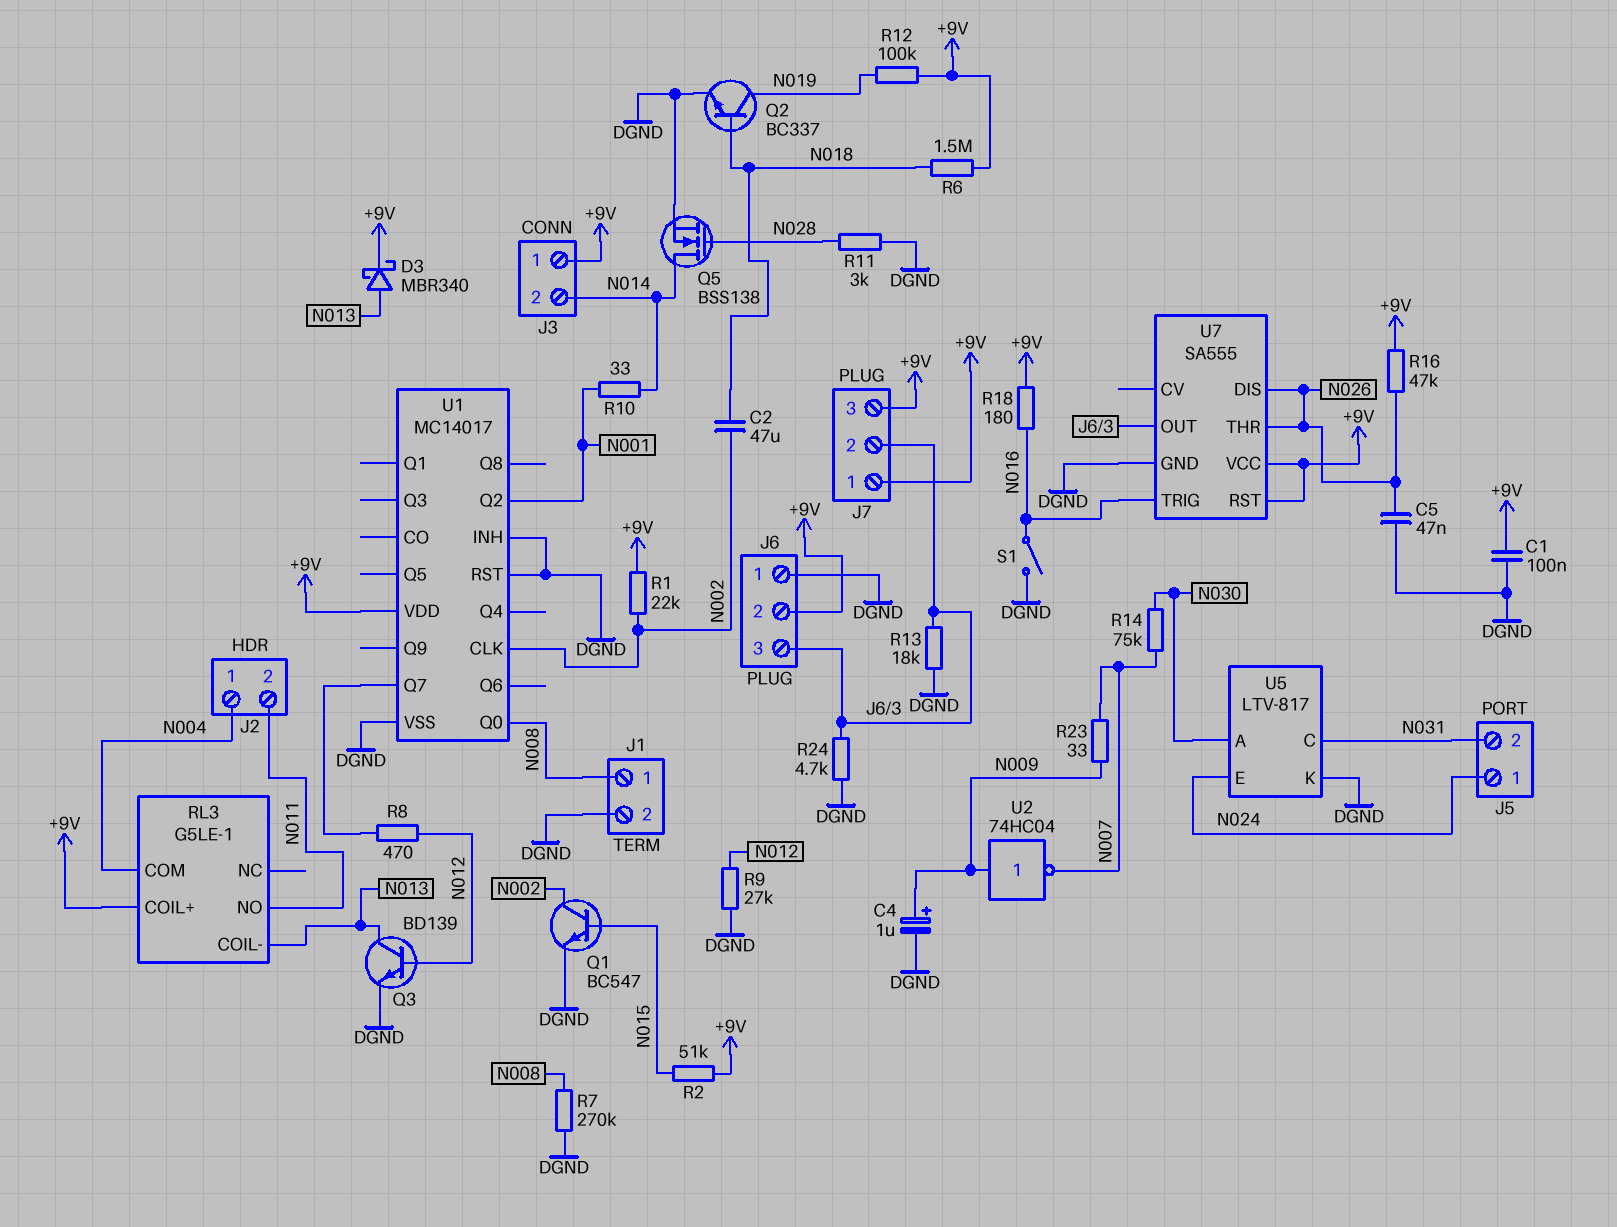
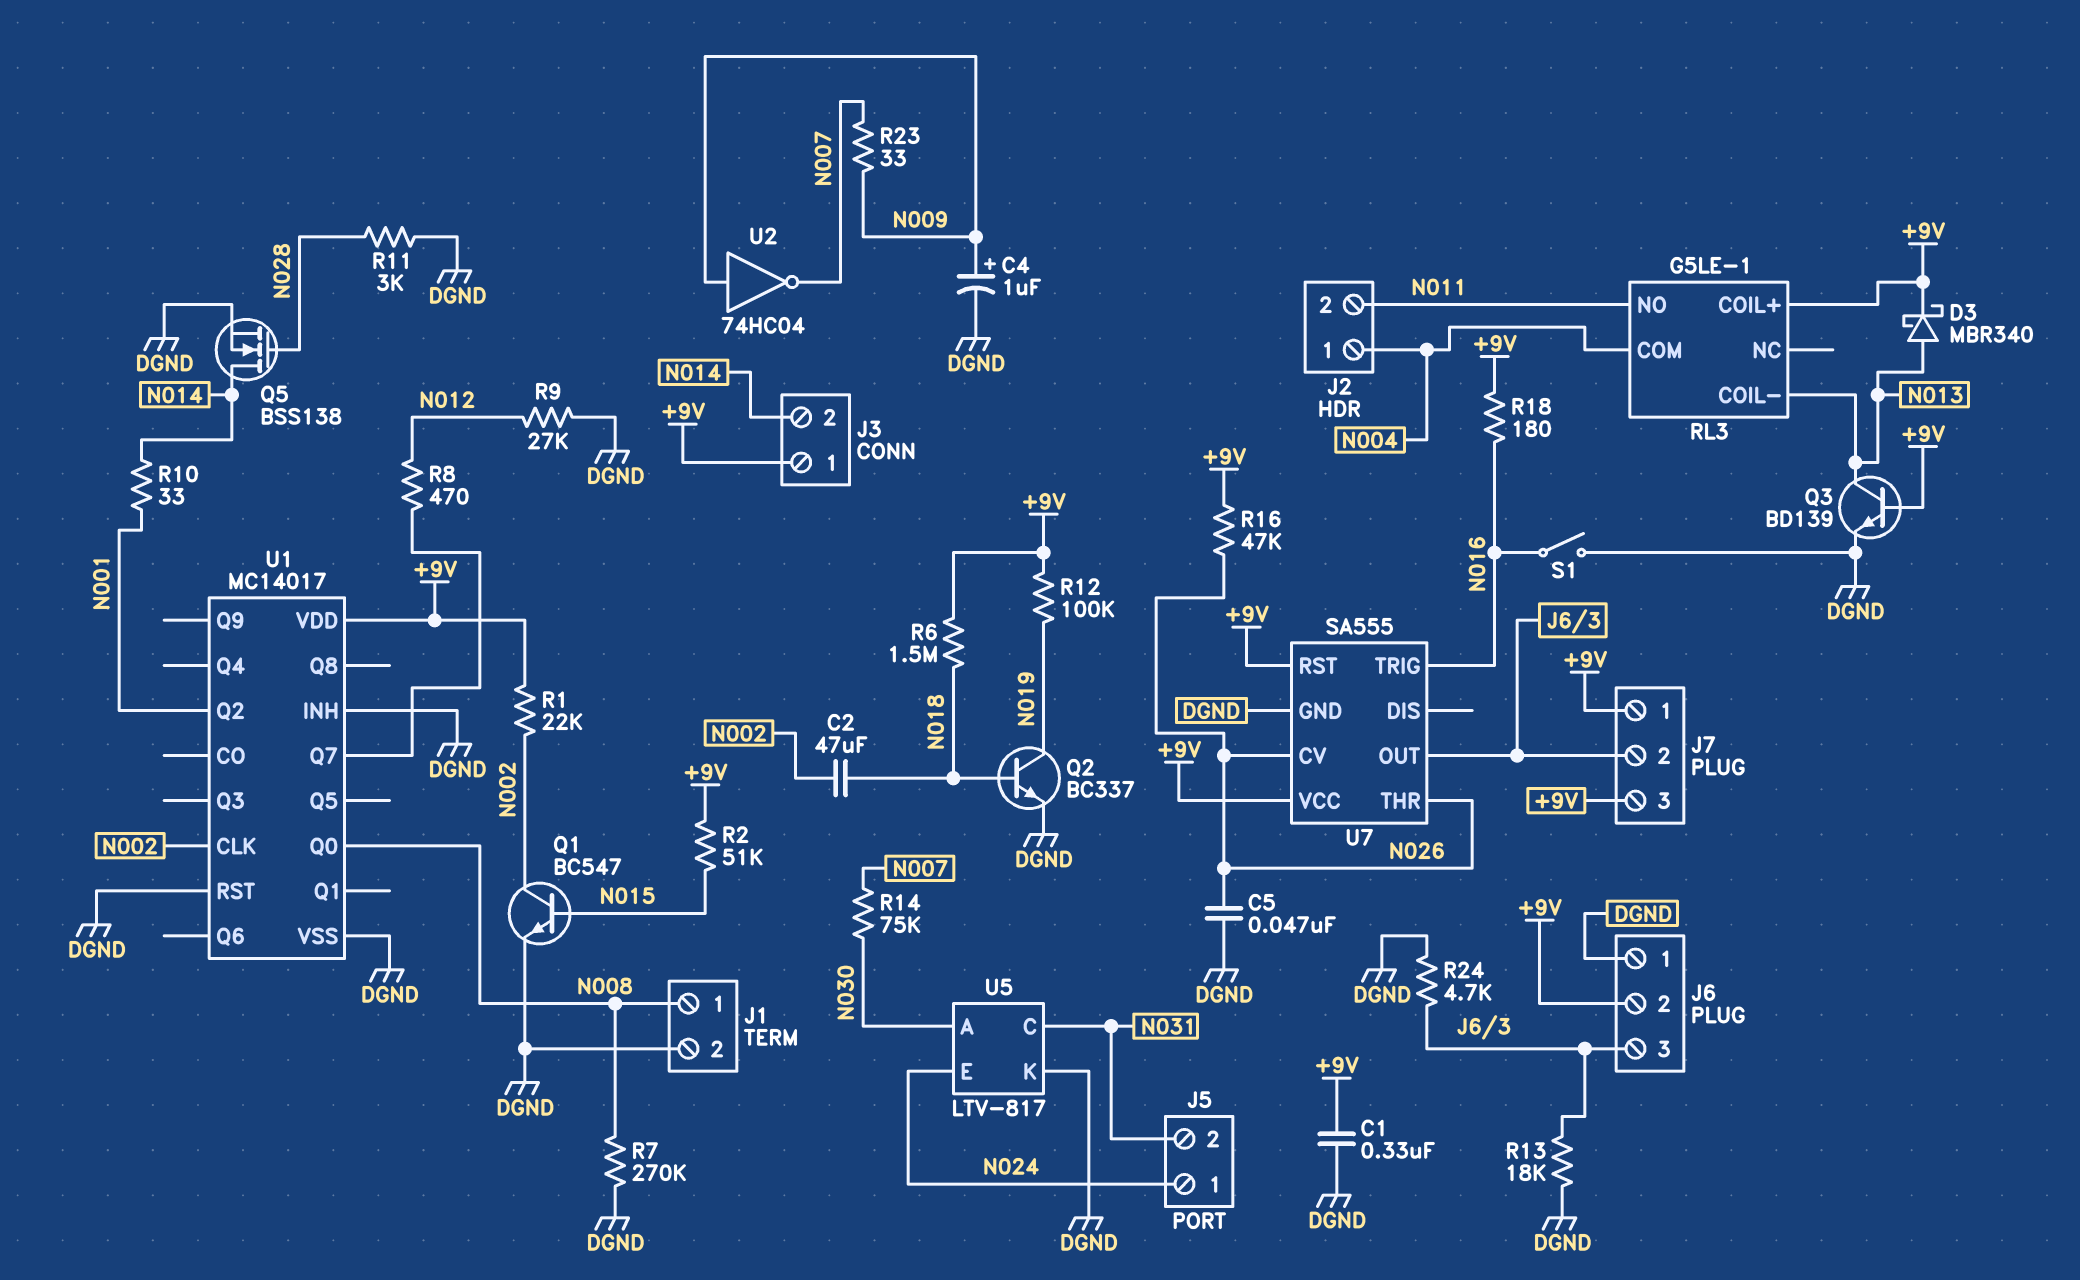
C1: 100nF (+9V, DGND) -> 330nF (+9V, DGND)
Q3: NPN BD139 (B N012, C N013, E DGND) -> NPN BD139 (B +9V, C N013, E DGND)
U7 pin CV: none -> N026
U7 pin DIS: N026 -> none

